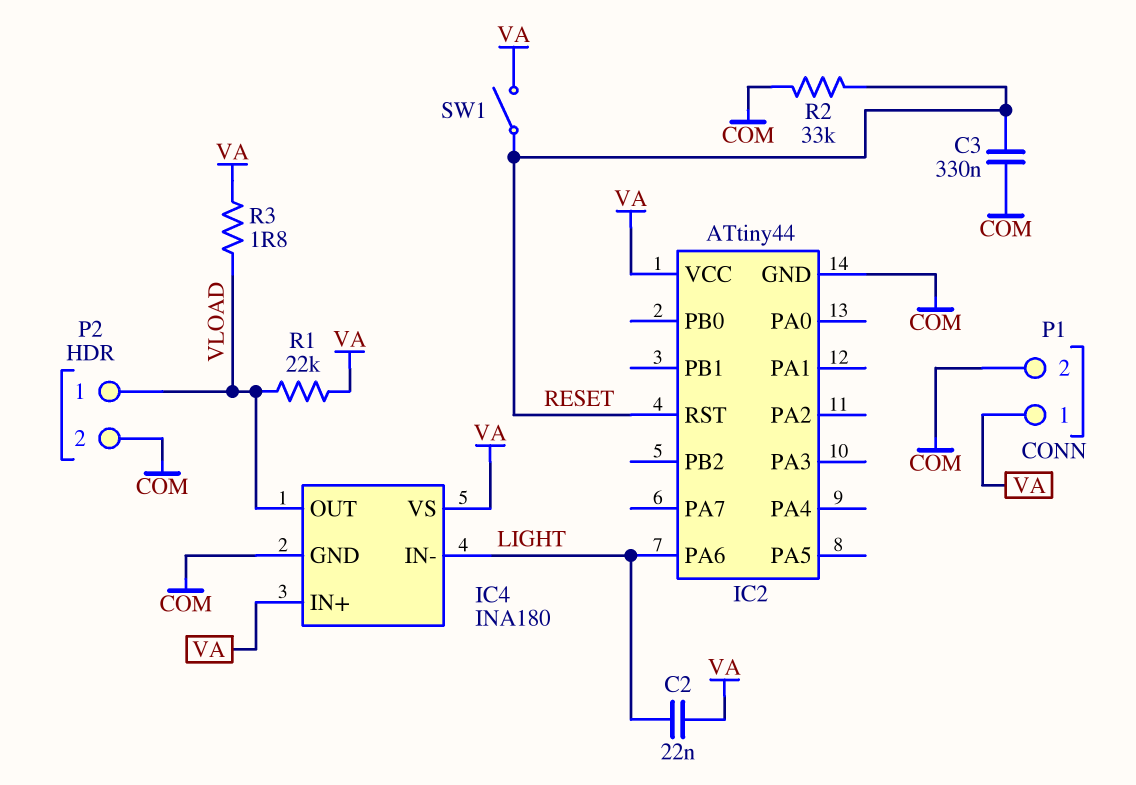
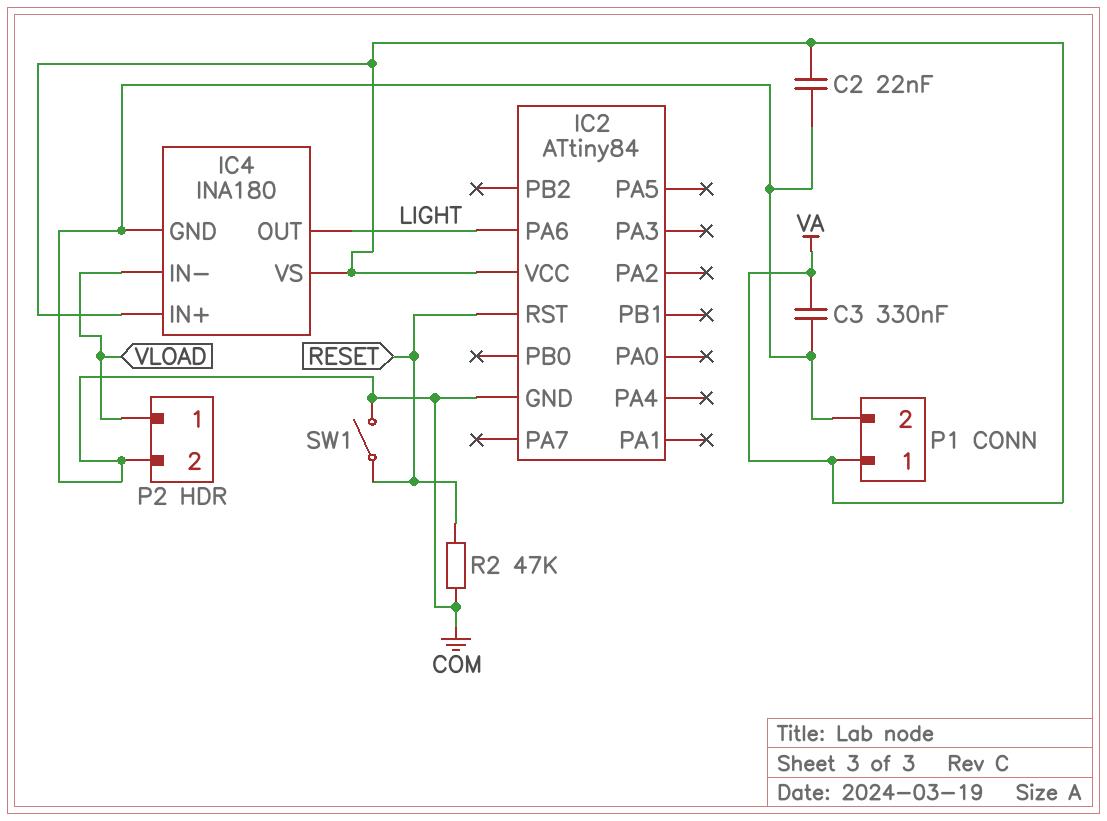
C2: 22nF (LIGHT, VA) -> 22nF (COM, VA)
C3: 330nF (COM, RESET) -> 330nF (COM, VA)
IC2: ATtiny44 -> ATtiny84
IC4 pin IN-: LIGHT -> VLOAD
IC4 pin OUT: VLOAD -> LIGHT
R1: 22k (VA, VLOAD) -> none
R2: 33k (COM, RESET) -> 47k (COM, RESET)
R3: 1.8 (VA, VLOAD) -> none
SW1: switch (RESET, VA) -> switch (COM, RESET)

